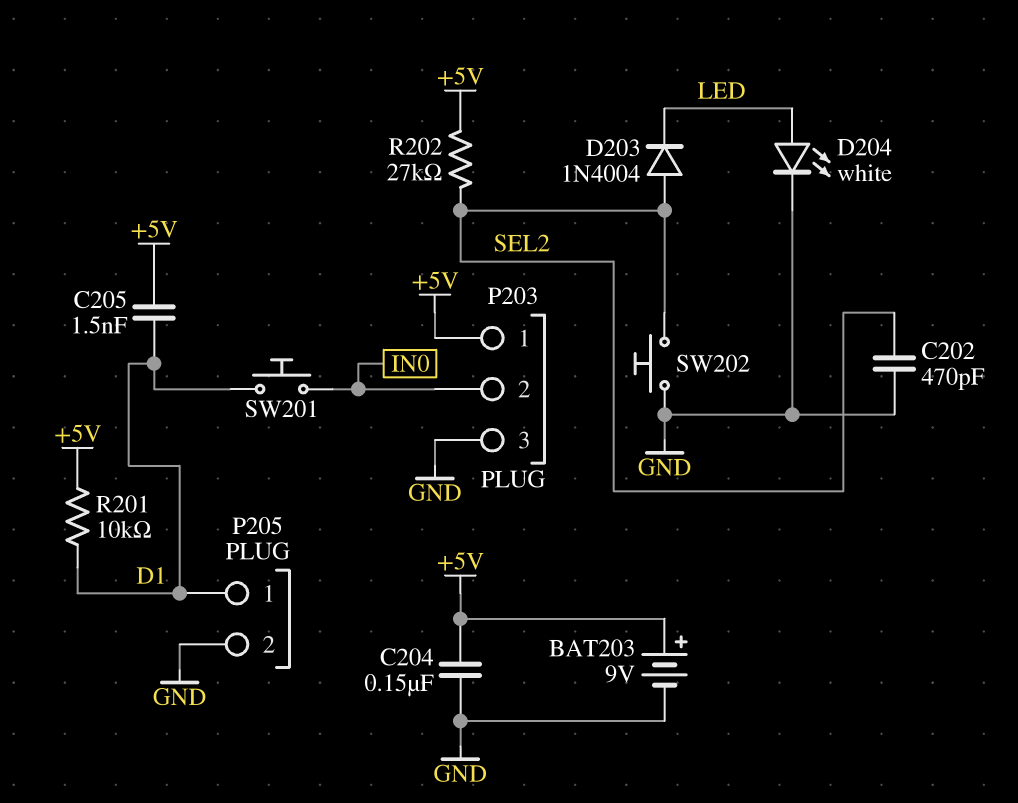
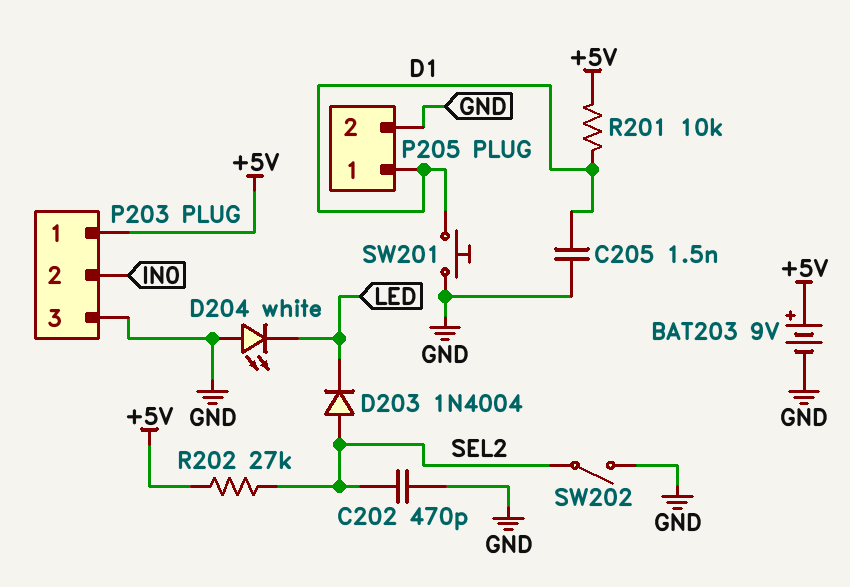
C204: 150nF (+5V, GND) -> none
C205: 1.5nF (+5V, D1) -> 1.5nF (D1, GND)
D204: LED white (A LED, K GND) -> LED white (A GND, K LED)
SW201: button (D1, IN0) -> button (D1, GND)
SW202: button (GND, SEL2) -> switch (GND, SEL2)

